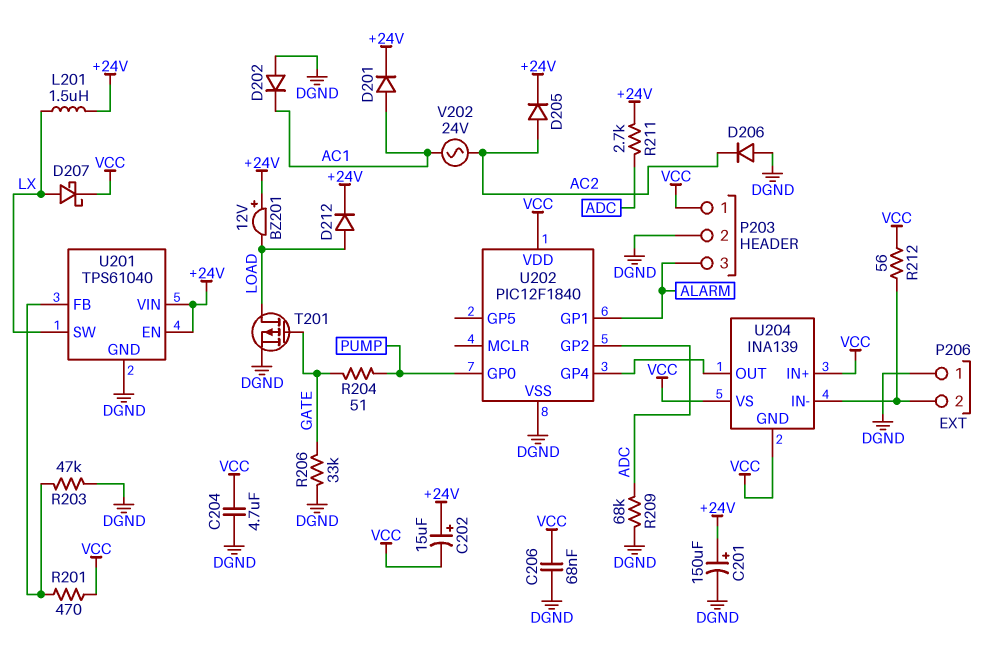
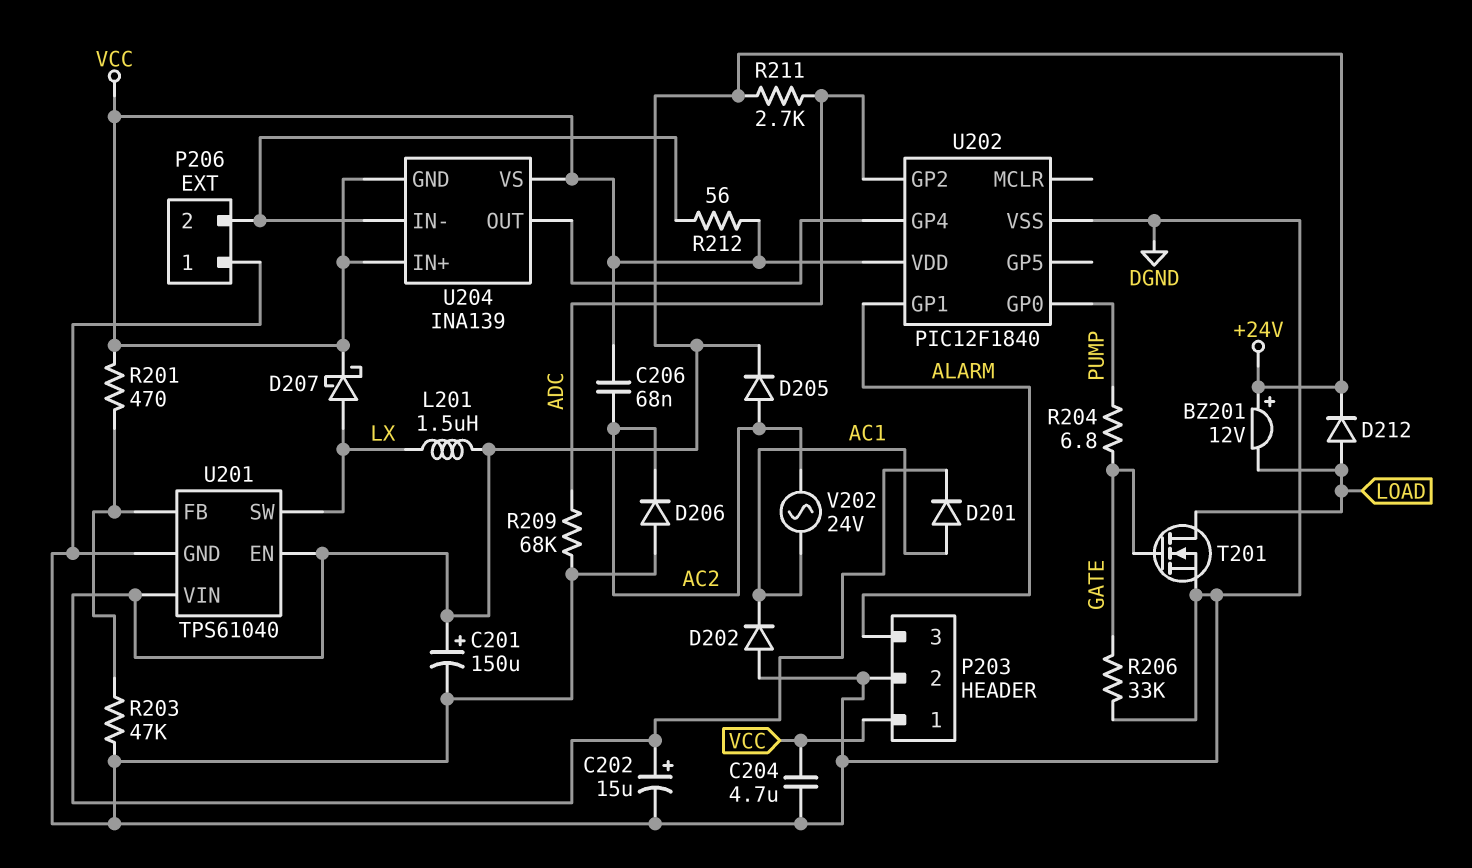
C202: 15uF (plus +24V, minus VCC) -> 15uF (plus +24V, minus DGND)
C206: 68nF (DGND, VCC) -> 68nF (AC2, VCC)
R204: 51 (GATE, PUMP) -> 6.8 (GATE, PUMP)
T201: PMOS (G GATE, D LOAD, S DGND) -> NMOS (G GATE, D LOAD, S DGND)

